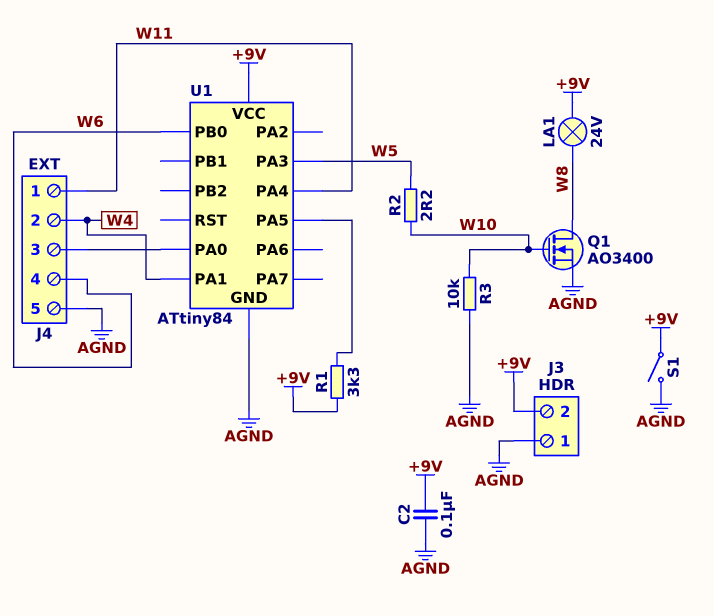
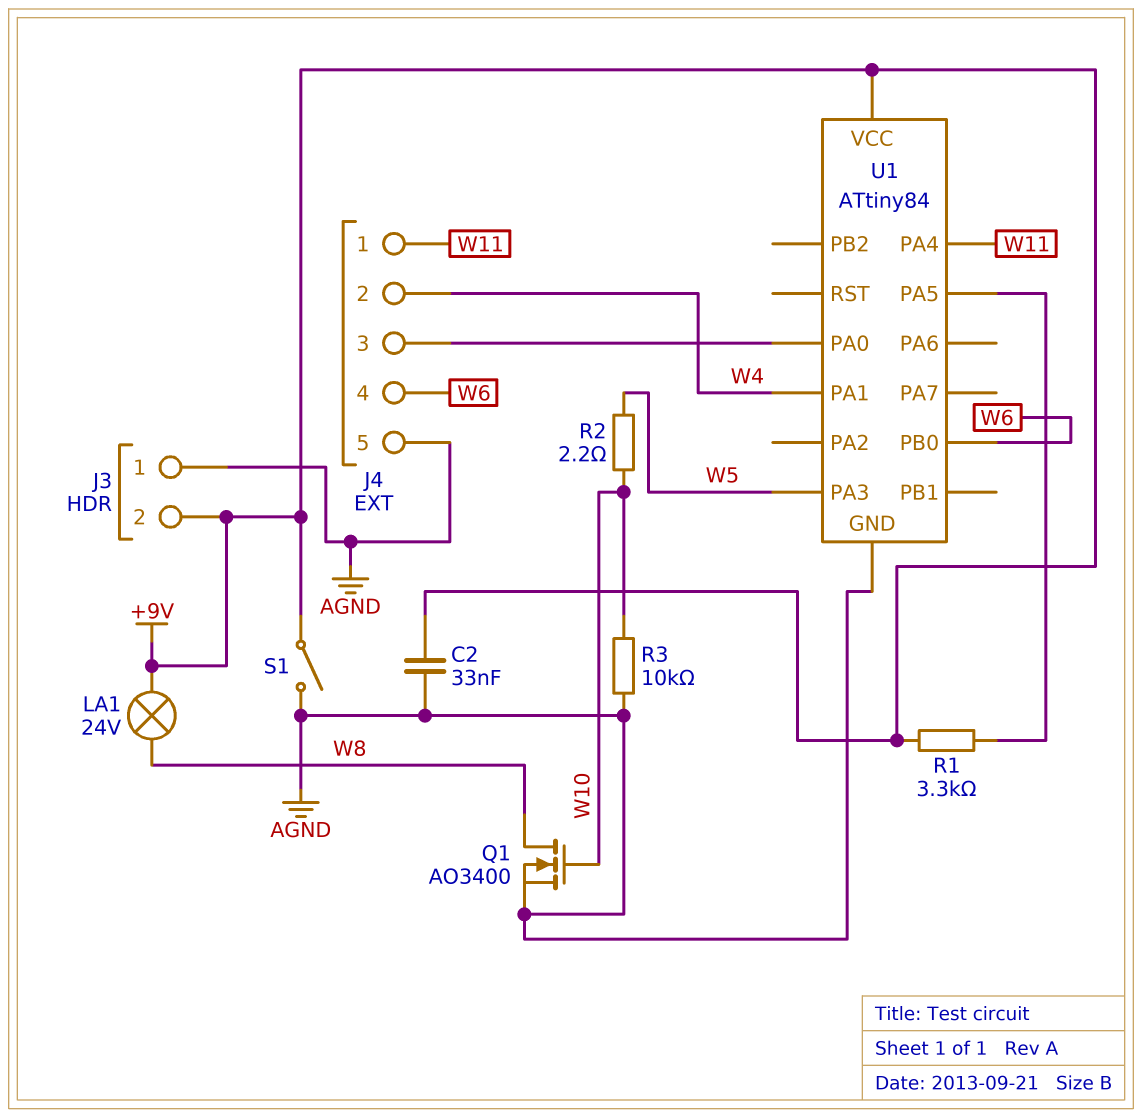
C2: 100nF (+9V, AGND) -> 33nF (+9V, AGND)

